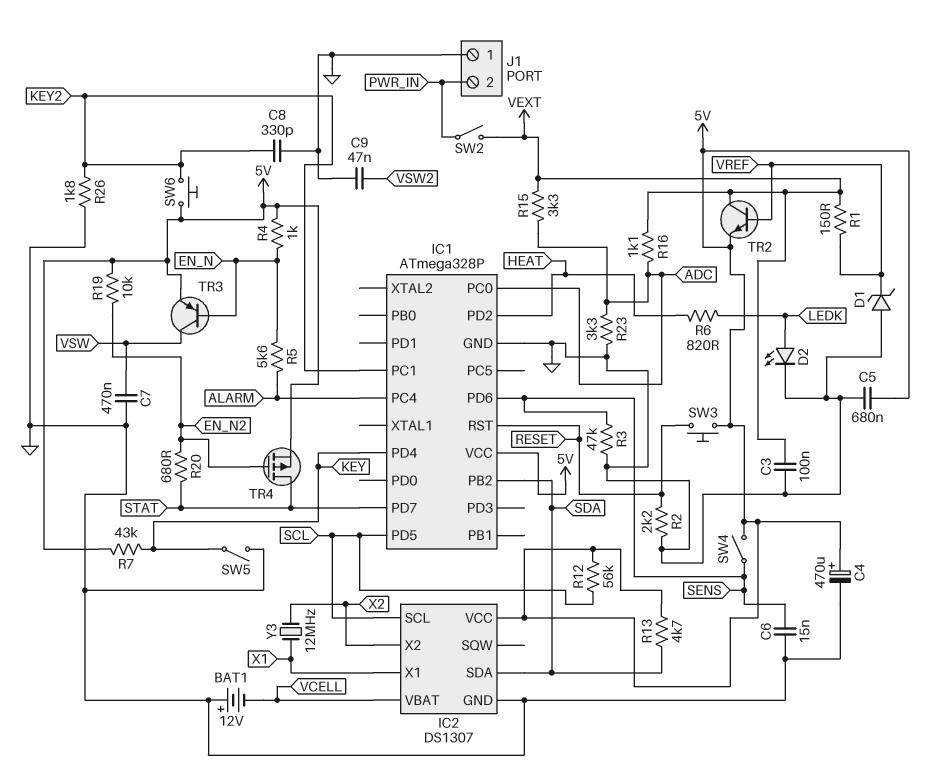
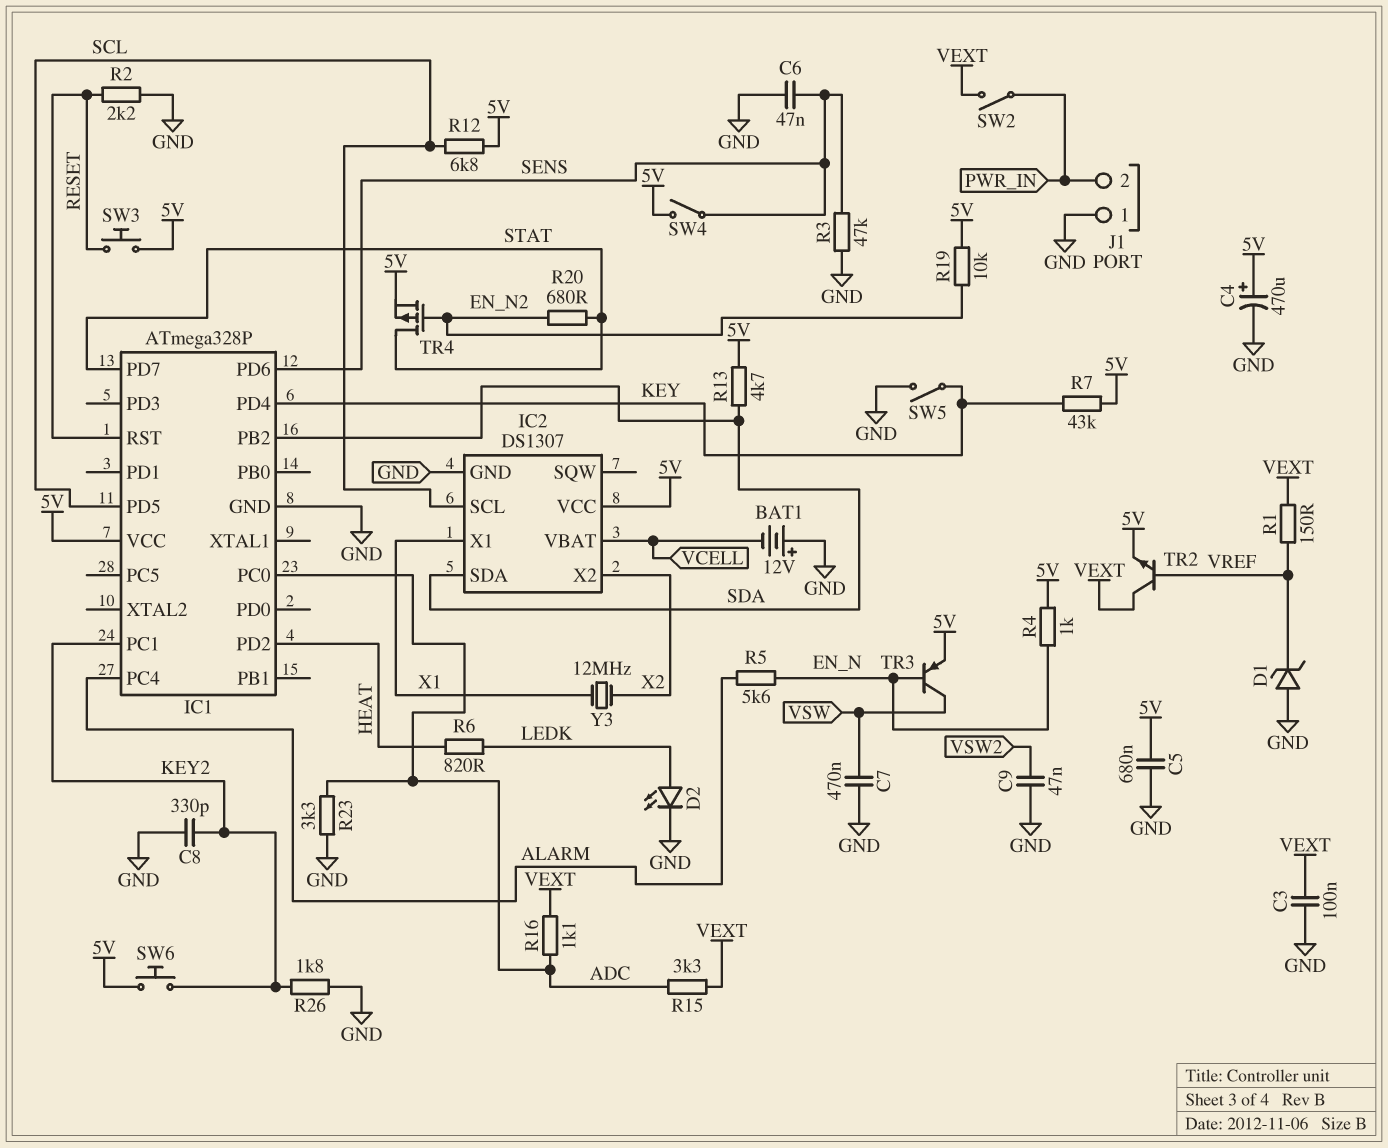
C6: 15nF (GND, SENS) -> 47nF (GND, SENS)
R12: 56k (5V, SCL) -> 6.8k (5V, SCL)

